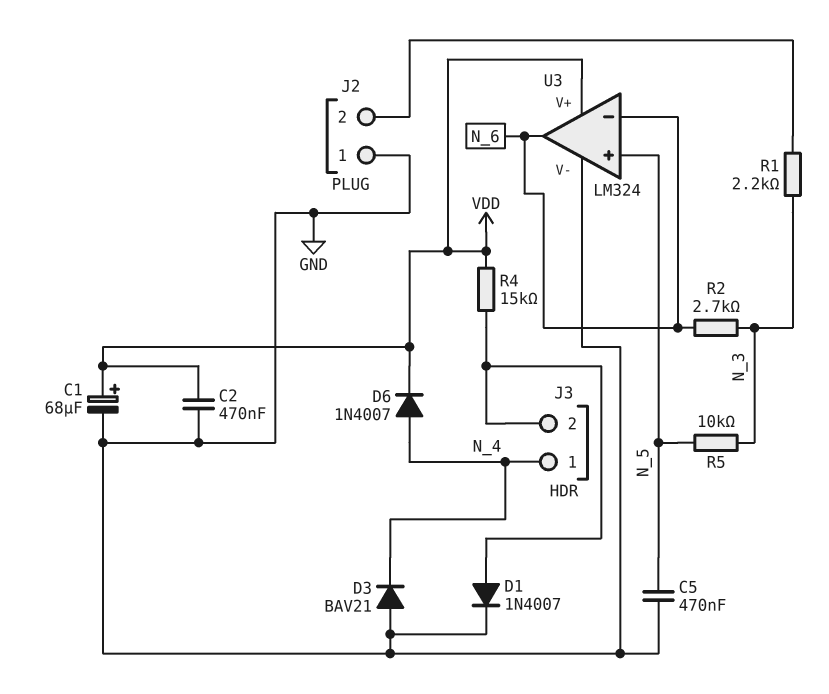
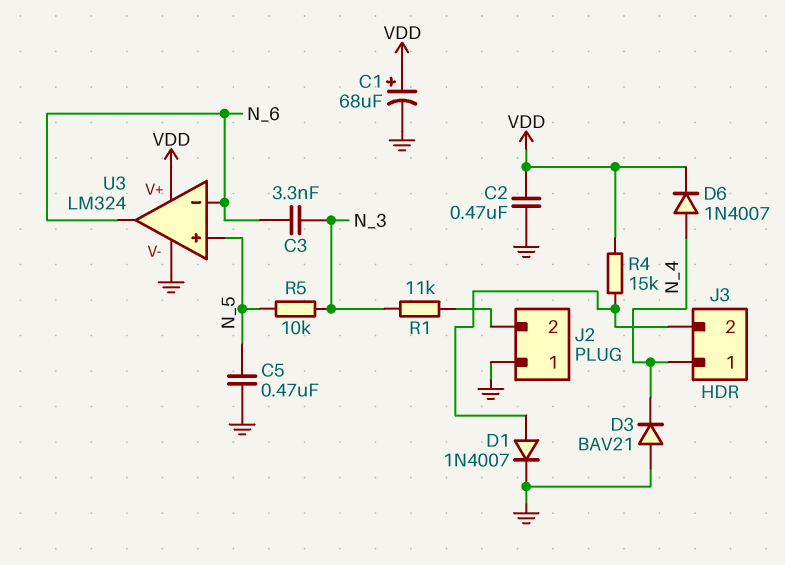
C3: none -> 3.3nF (N_3, N_6)
R1: 2.2k (J2/2, N_3) -> 11k (J2/2, N_3)
R2: 2.7k (N_3, N_6) -> none

